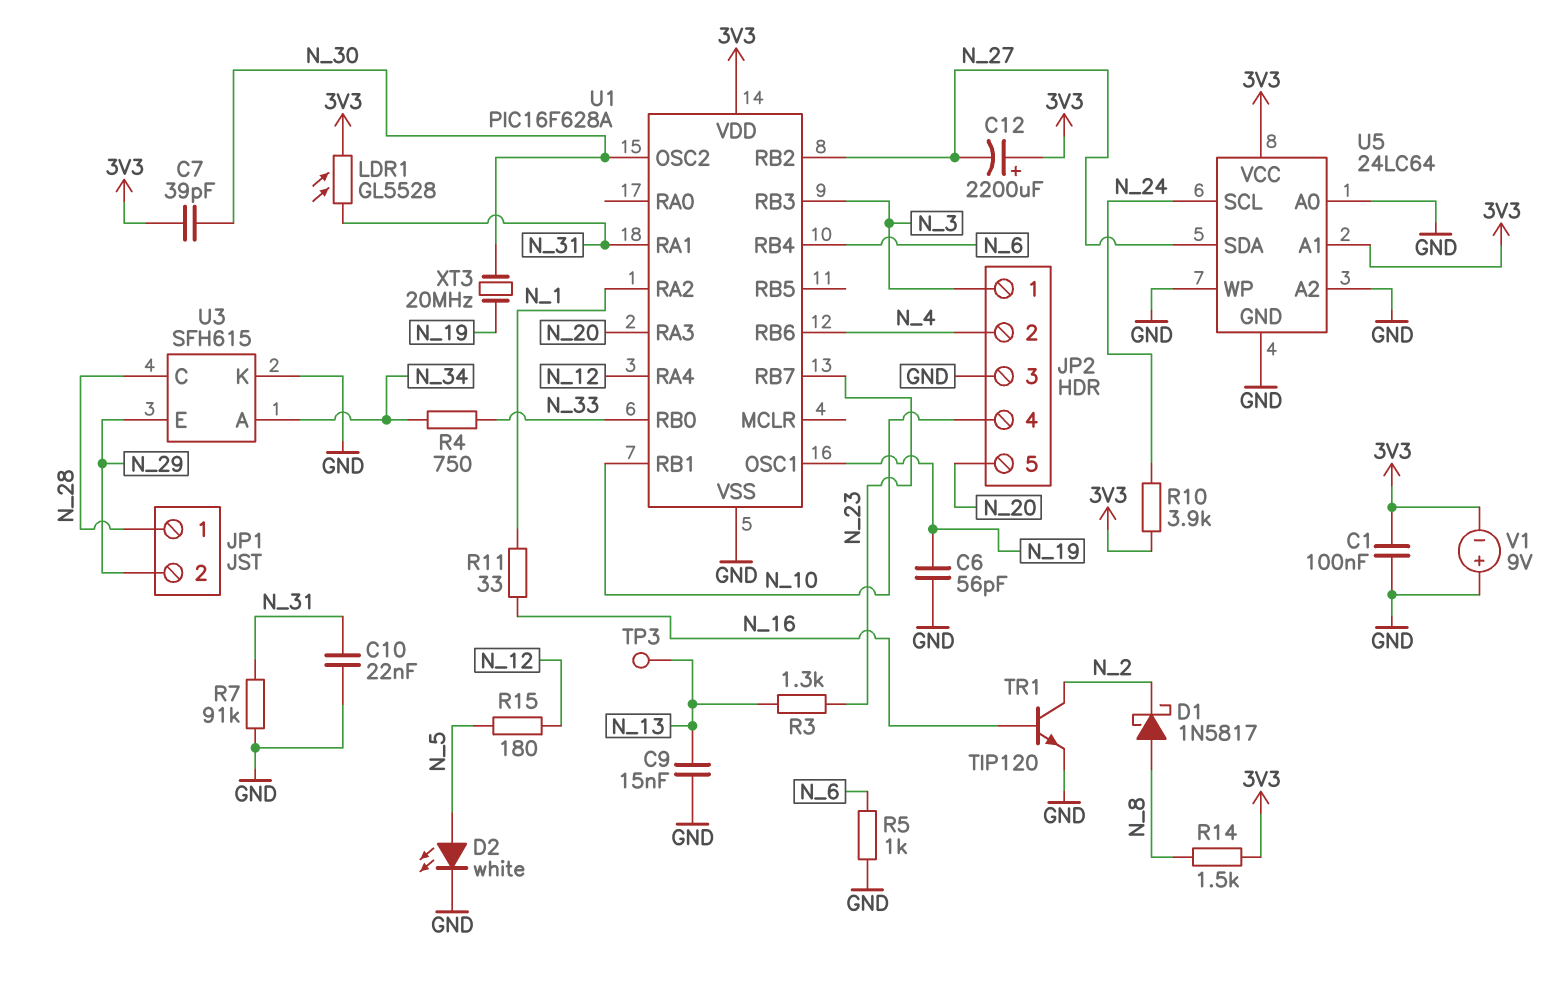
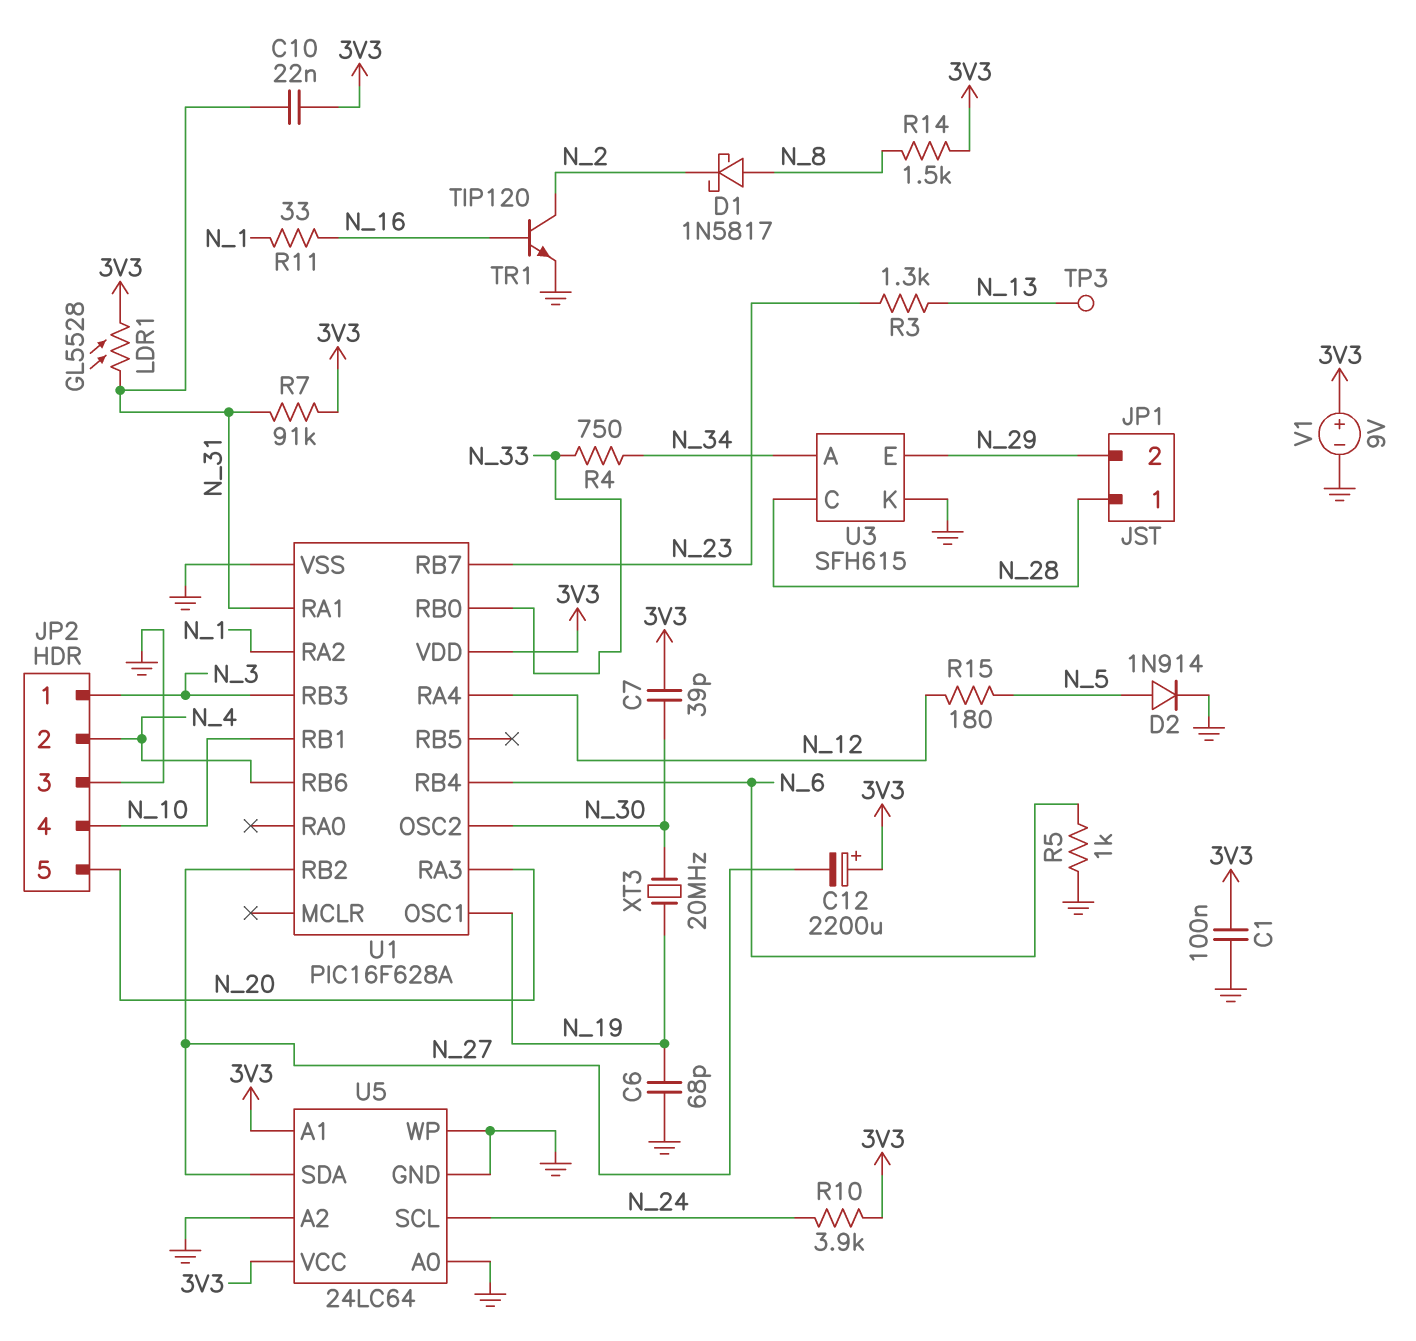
C6: 56pF (GND, N_19) -> 68pF (GND, N_19)
C9: 15nF (GND, N_13) -> none
C10: 22nF (GND, N_31) -> 22nF (3V3, N_31)
D2: LED white (A N_5, K GND) -> diode 1N914 (A N_5, K GND)
R7: 91k (GND, N_31) -> 91k (3V3, N_31)
V1: 9V (plus GND, minus 3V3) -> 9V (plus 3V3, minus GND)

